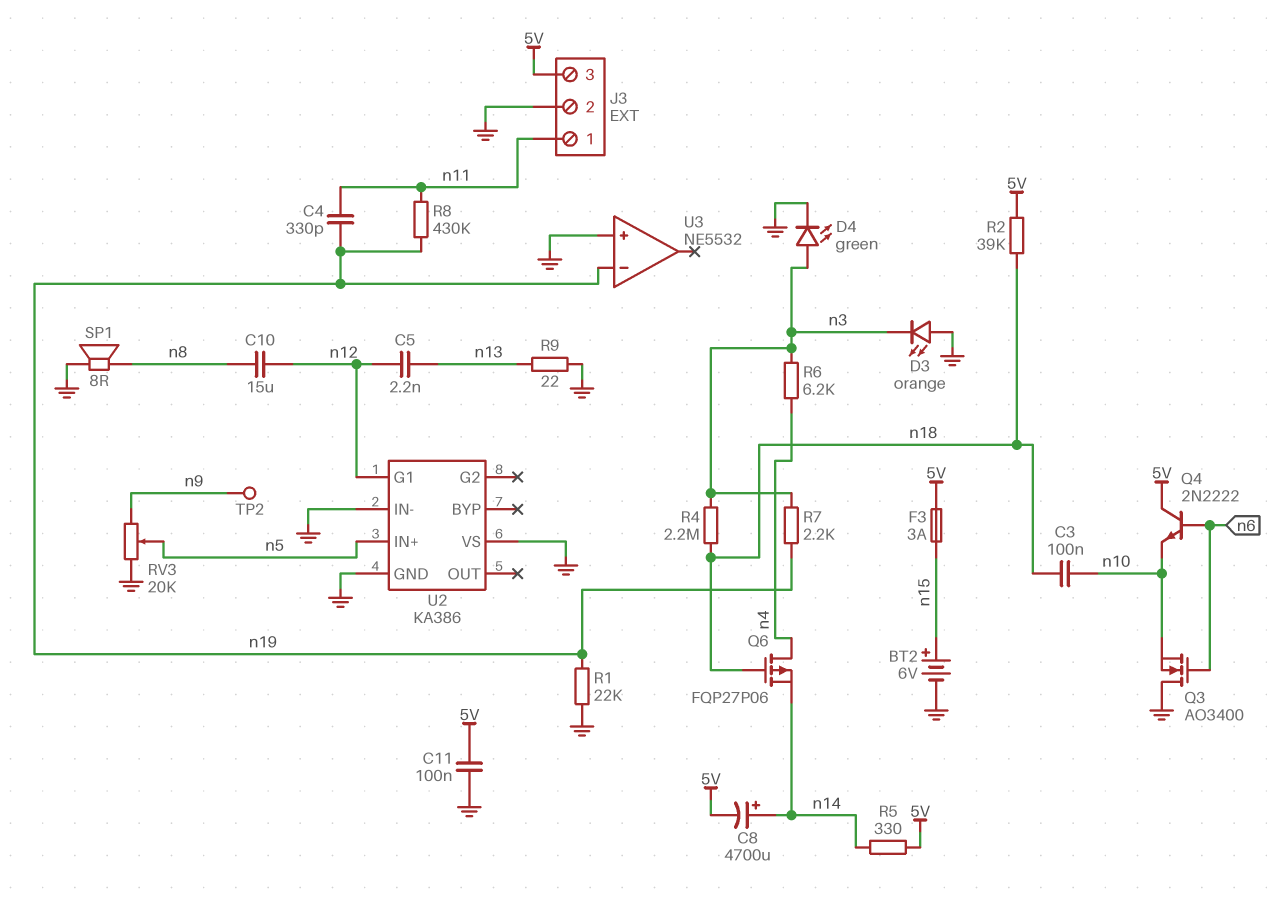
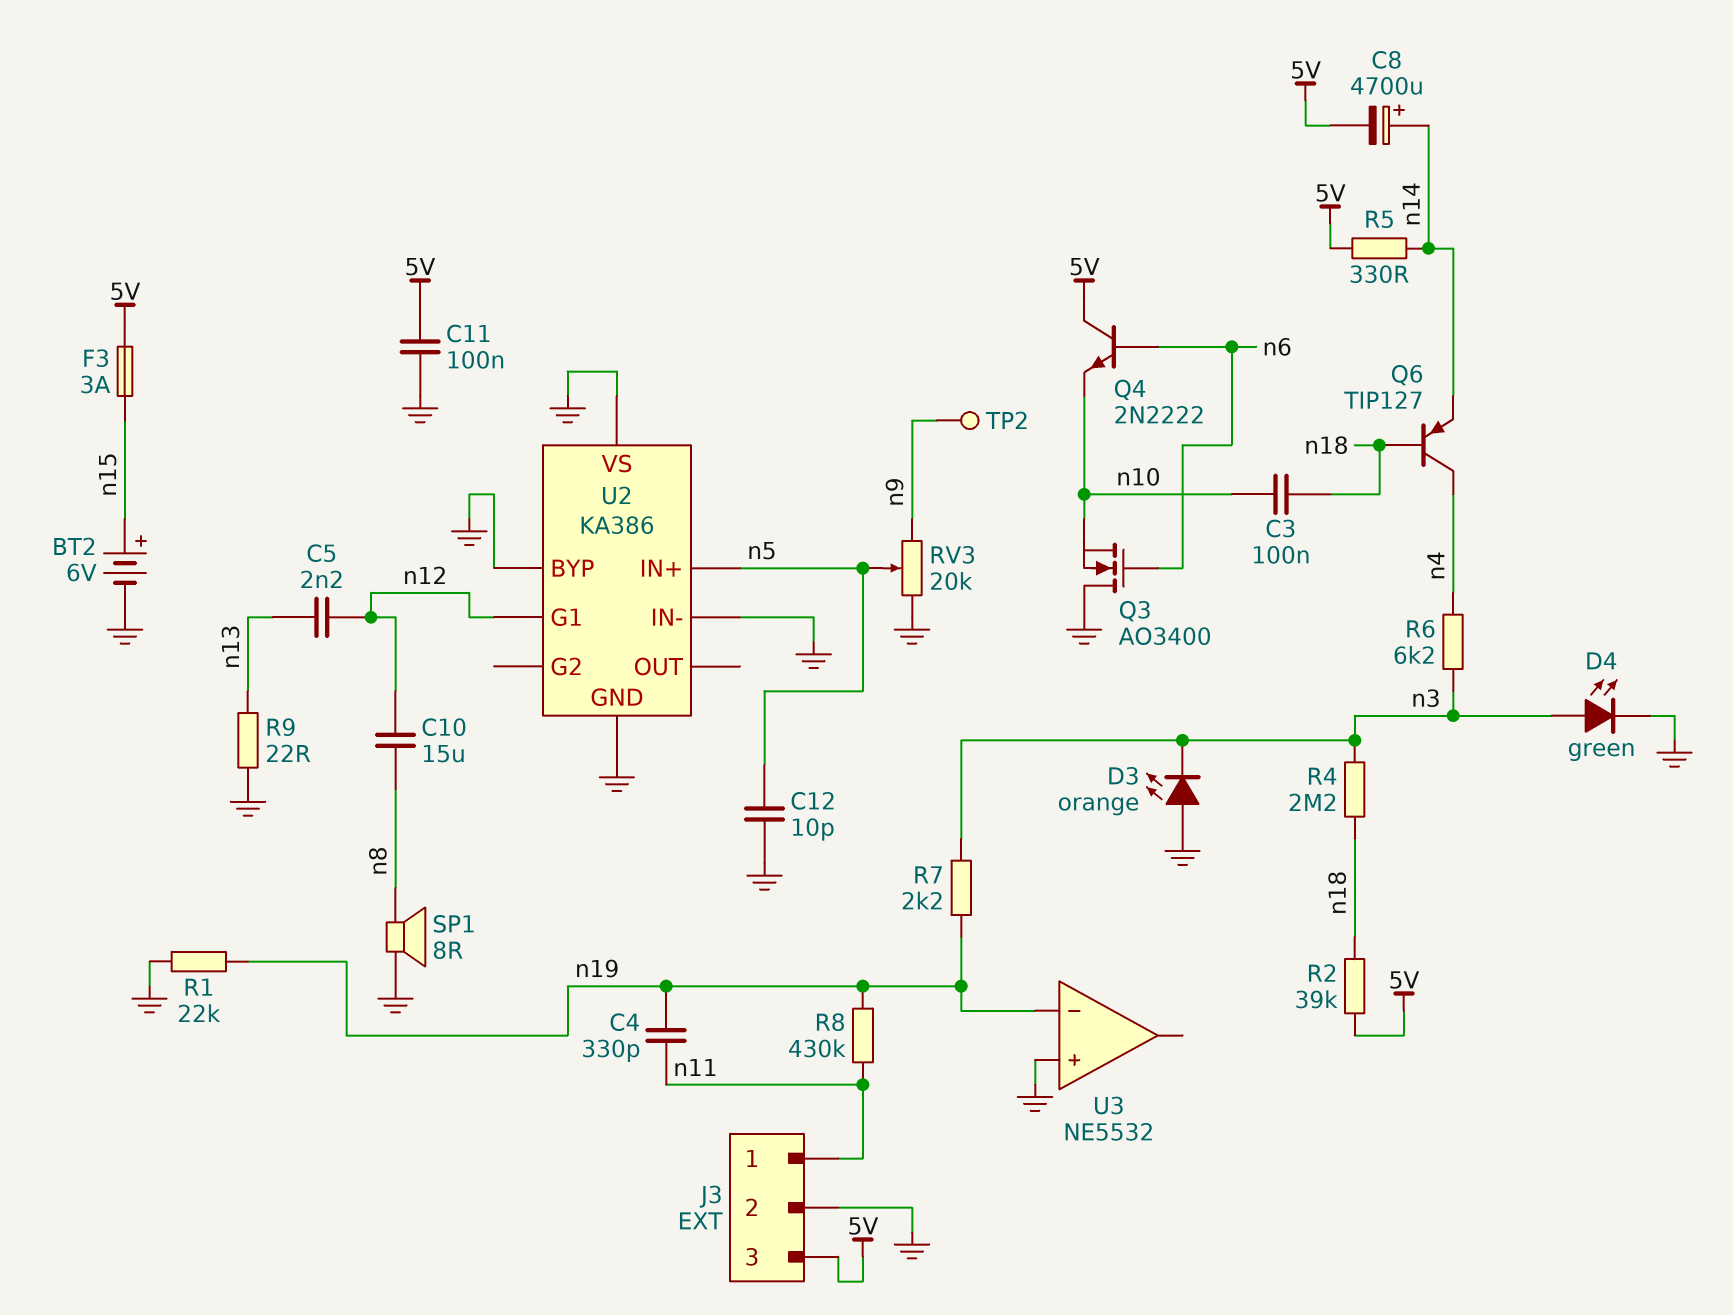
C12: none -> 10pF (GND, n5)
Q6: PMOS FQP27P06 (G n18, D n4, S n14) -> PNP TIP127 (B n18, C n4, E n14)
U2 pin BYP: none -> GND

